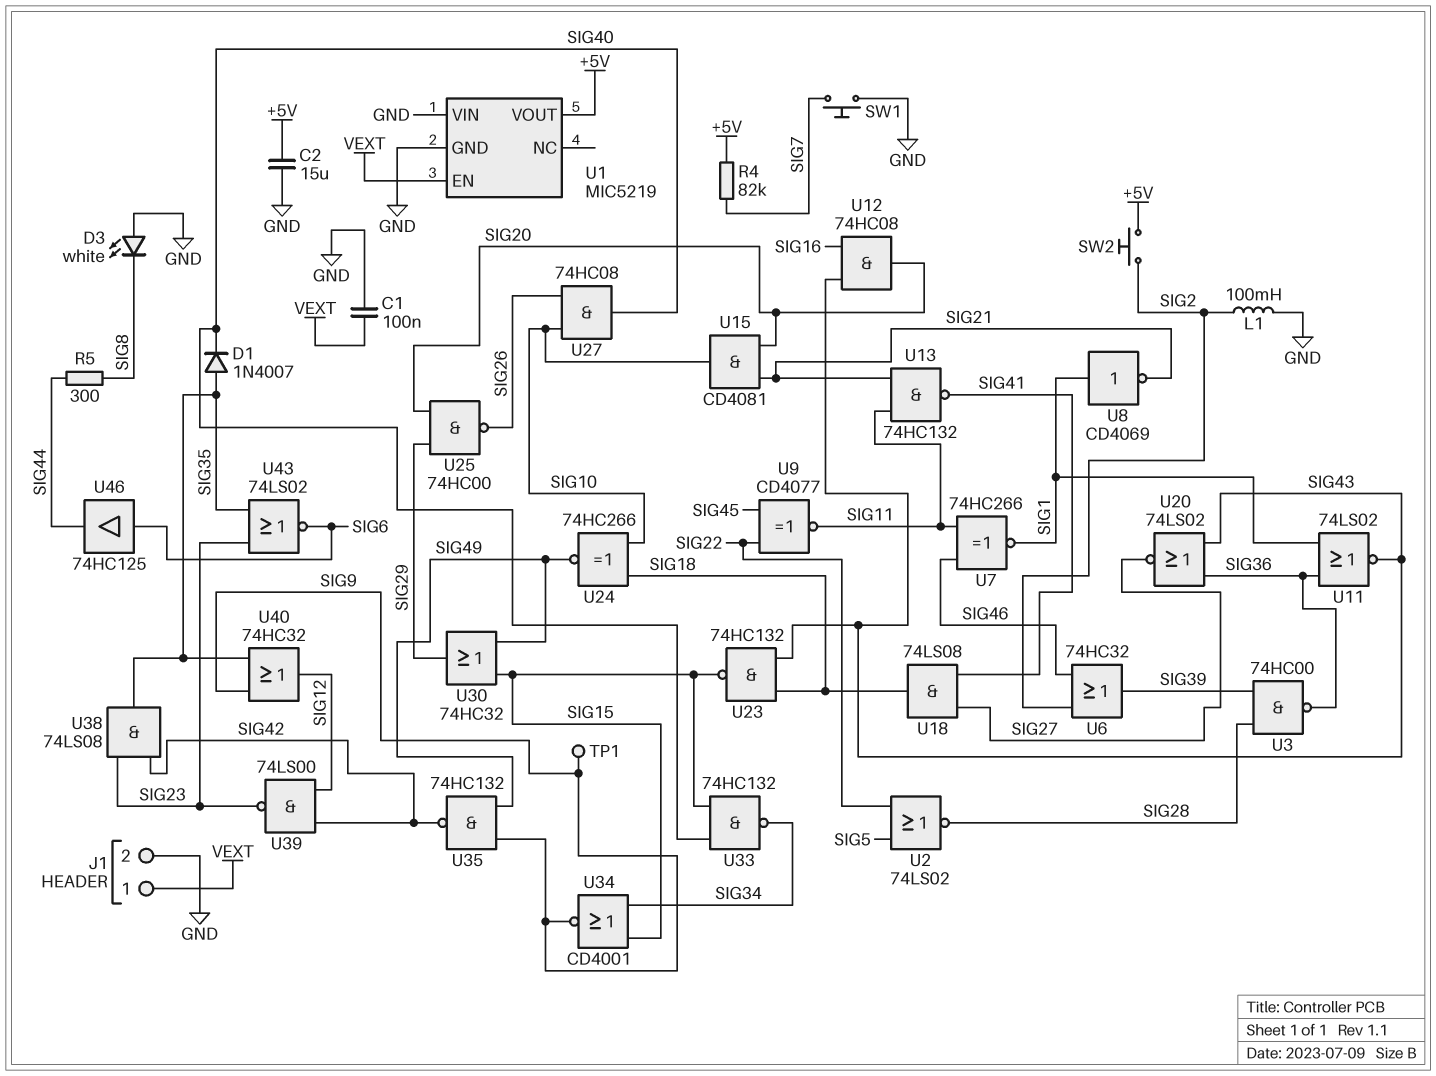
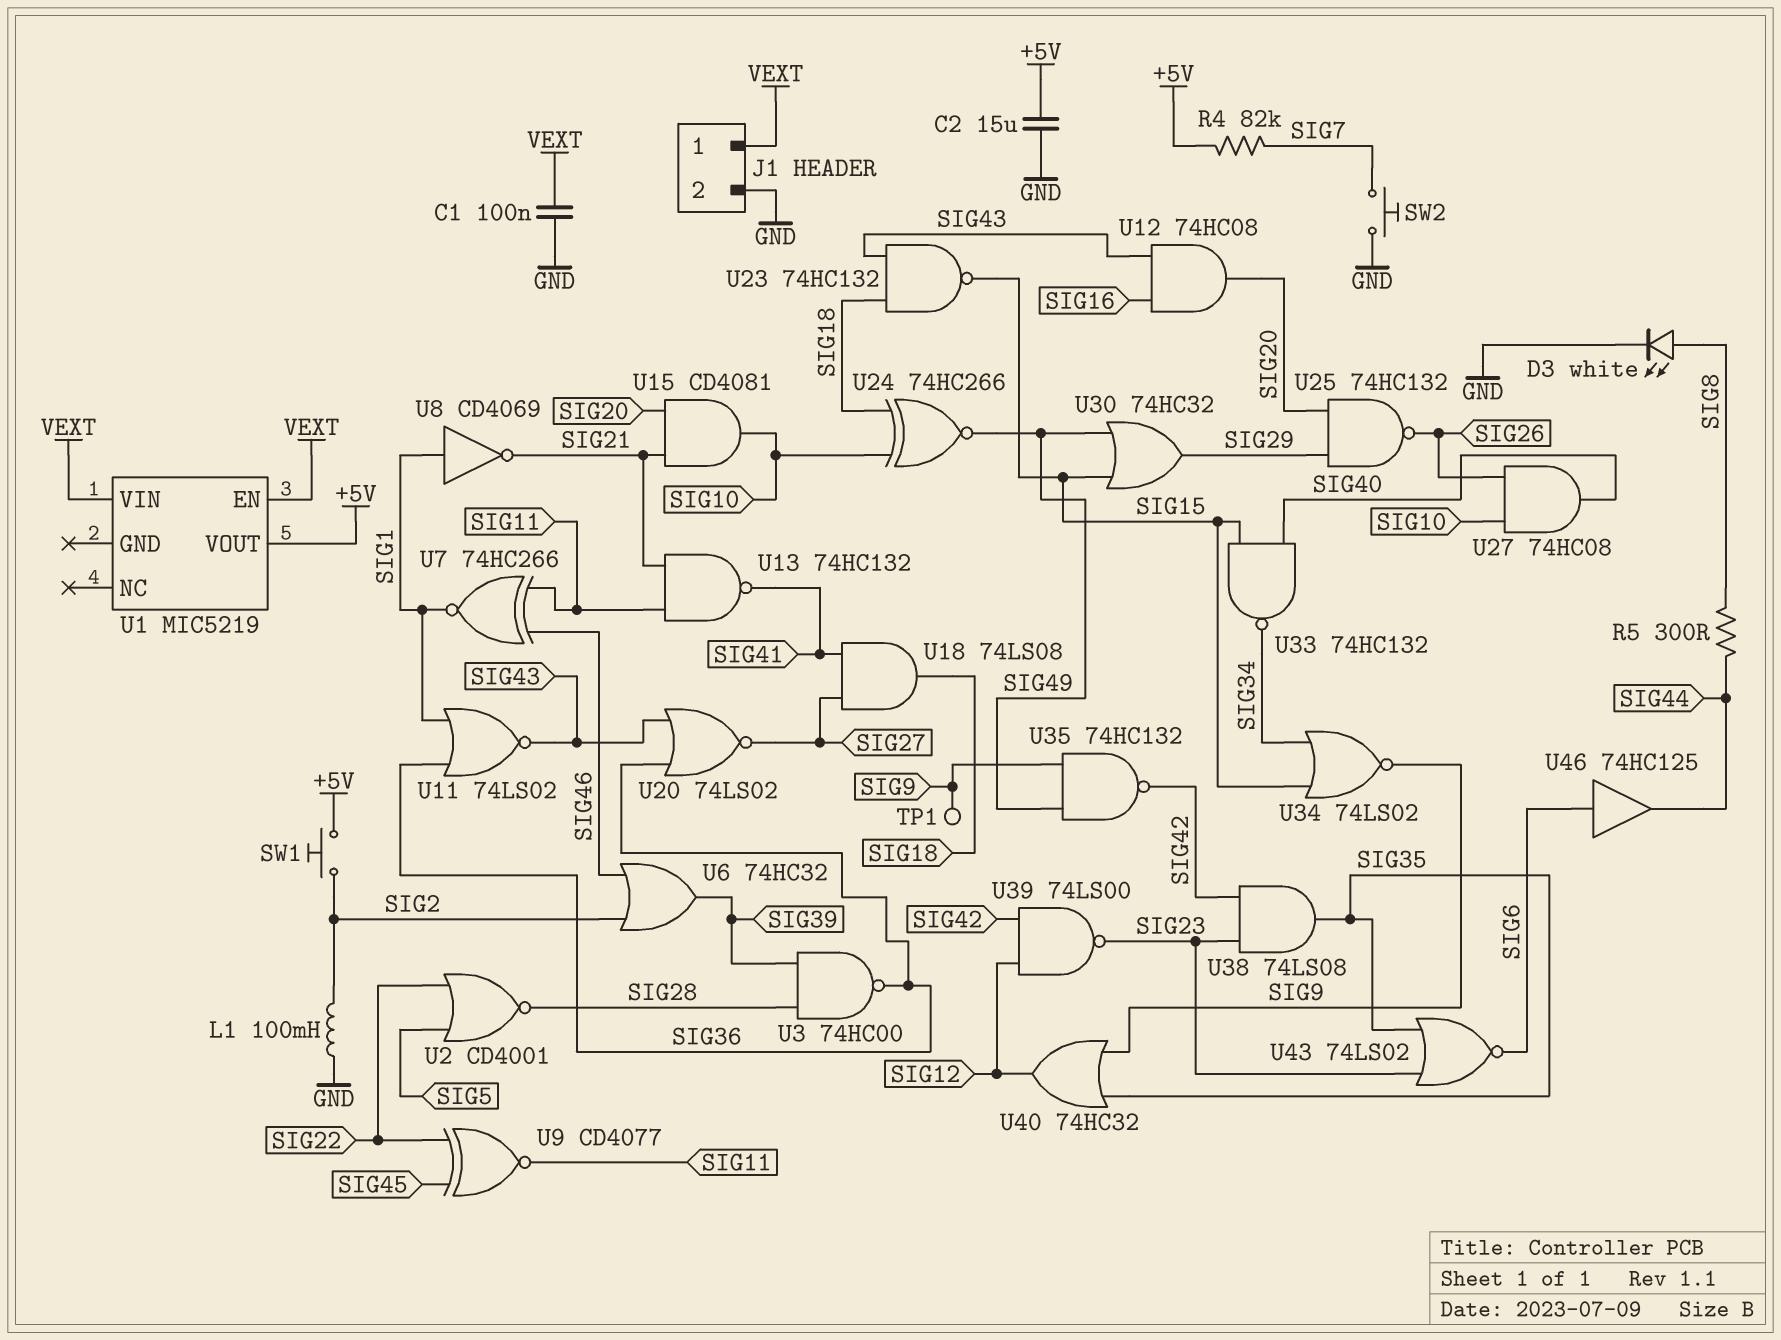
D1: diode 1N4007 (A SIG35, K SIG40) -> none
D3: LED white (A GND, K SIG8) -> LED white (A SIG8, K GND)
SW1: button (GND, SIG7) -> button (+5V, SIG2)
SW2: button (+5V, SIG2) -> button (GND, SIG7)
U1 pin GND: GND -> none
U1 pin VIN: GND -> VEXT
U2: NOR 74LS02 (in SIG5, in SIG22, out SIG28) -> NOR CD4001 (in SIG5, in SIG22, out SIG28)
U25: NAND 74HC00 (in SIG20, in SIG29, out SIG26) -> NAND 74HC132 (in SIG20, in SIG29, out SIG26)
U34: NOR CD4001 (in SIG15, in SIG34, out SIG9) -> NOR 74LS02 (in SIG15, in SIG34, out SIG9)

